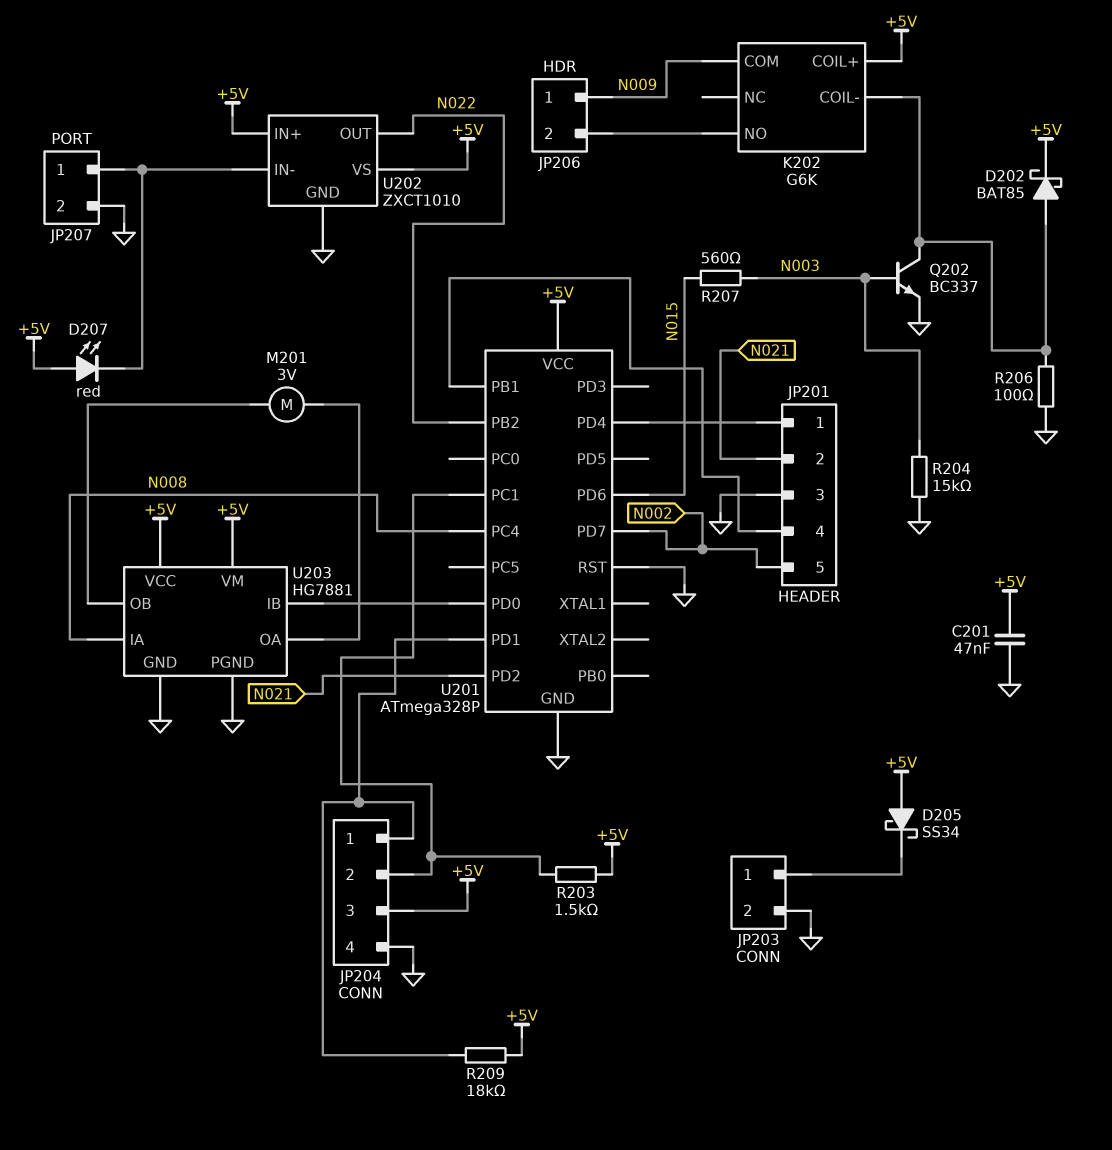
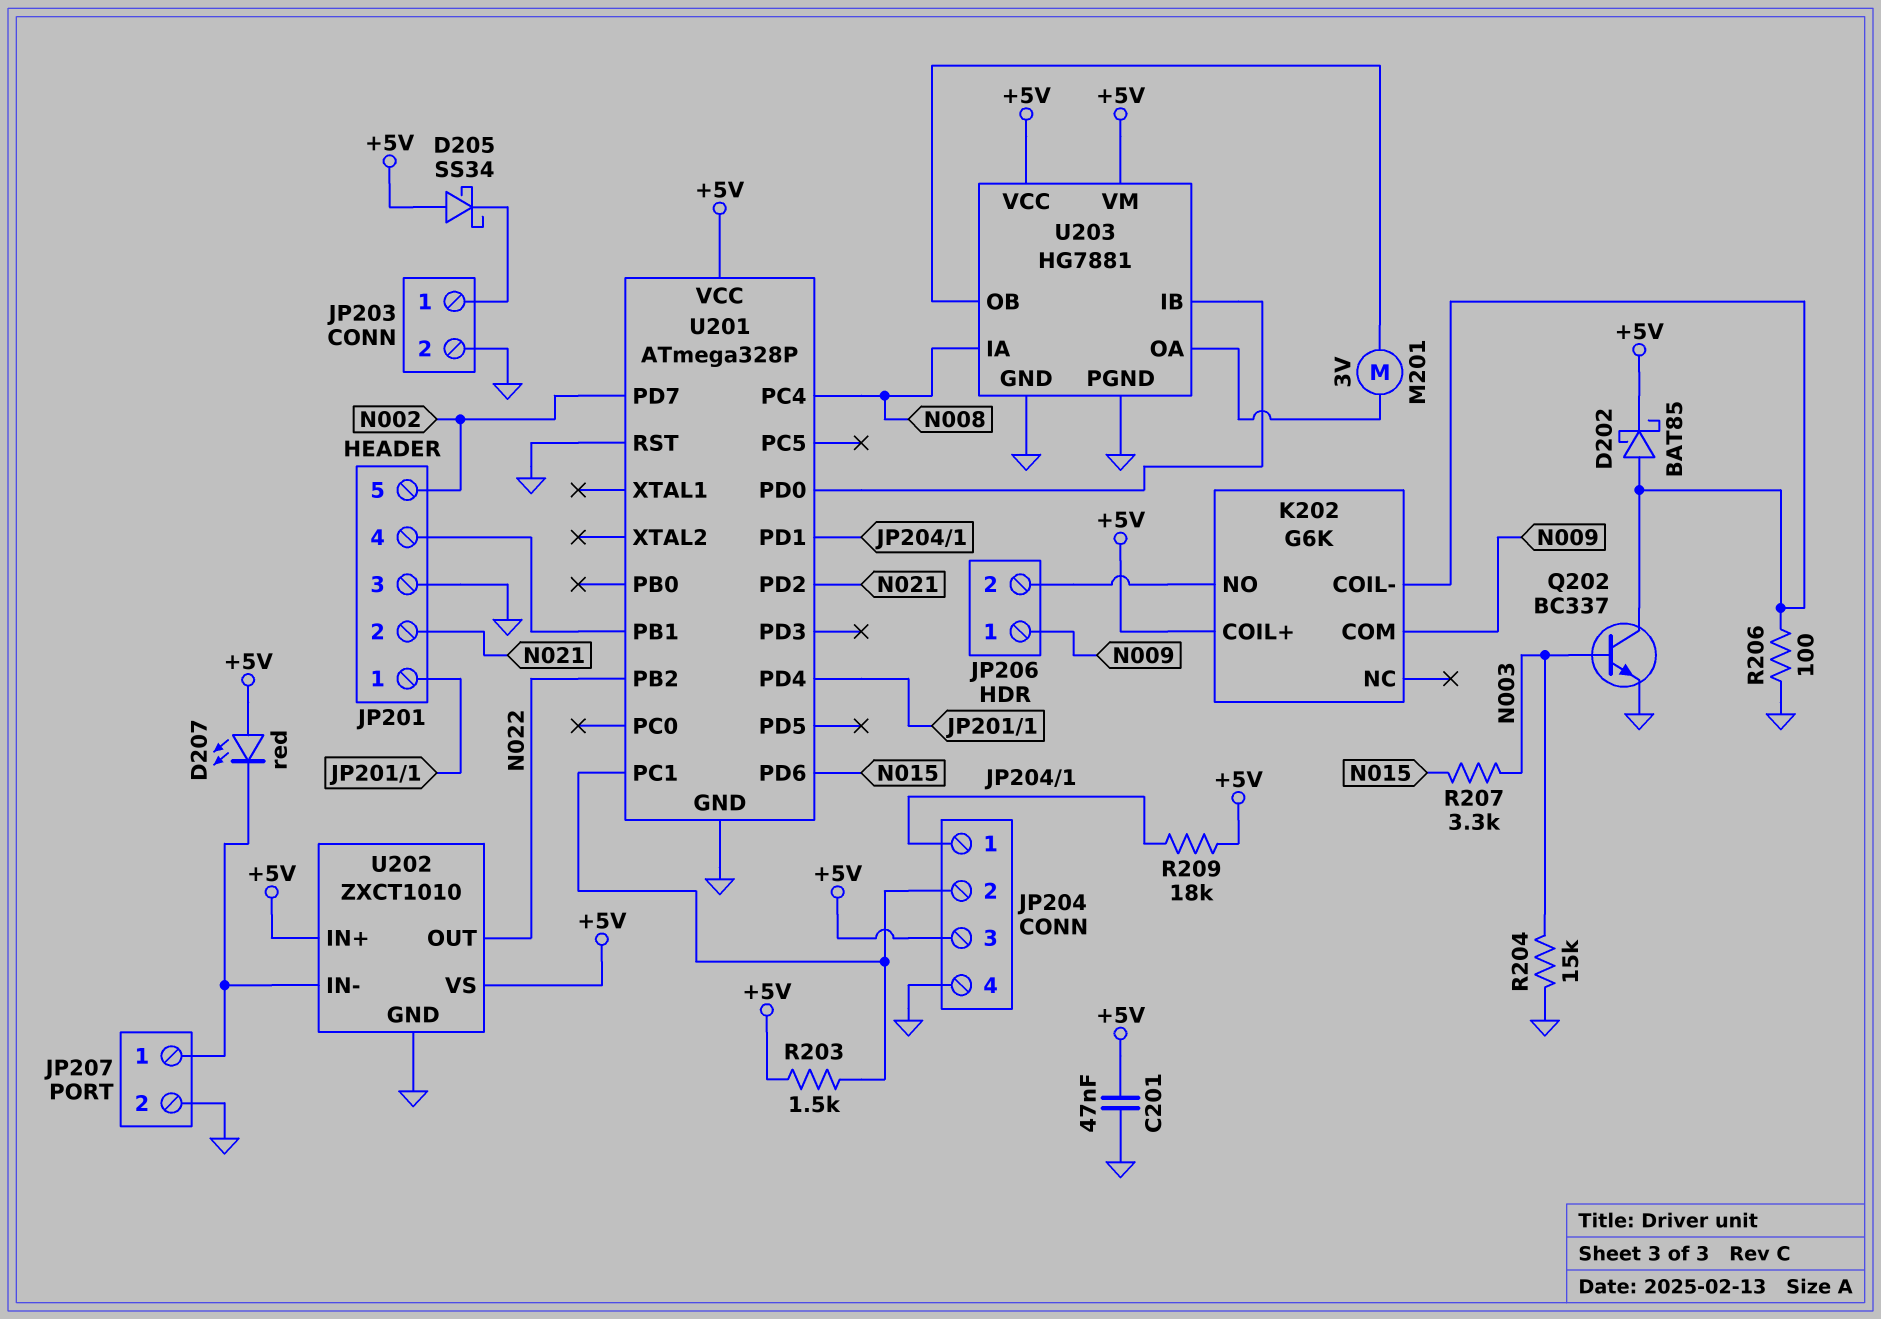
R207: 560 (N003, N015) -> 3.3k (N003, N015)

